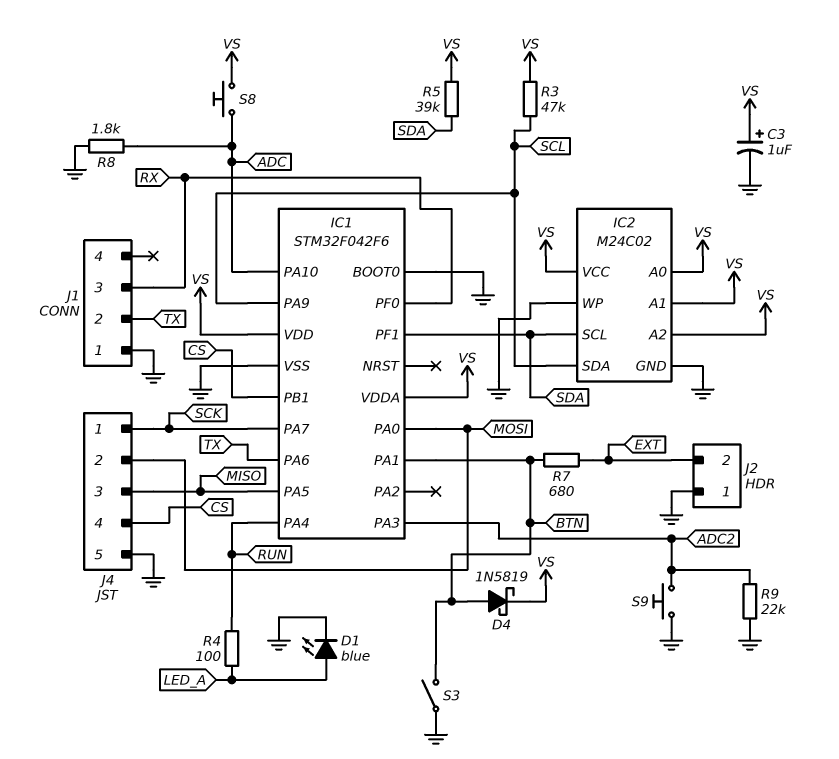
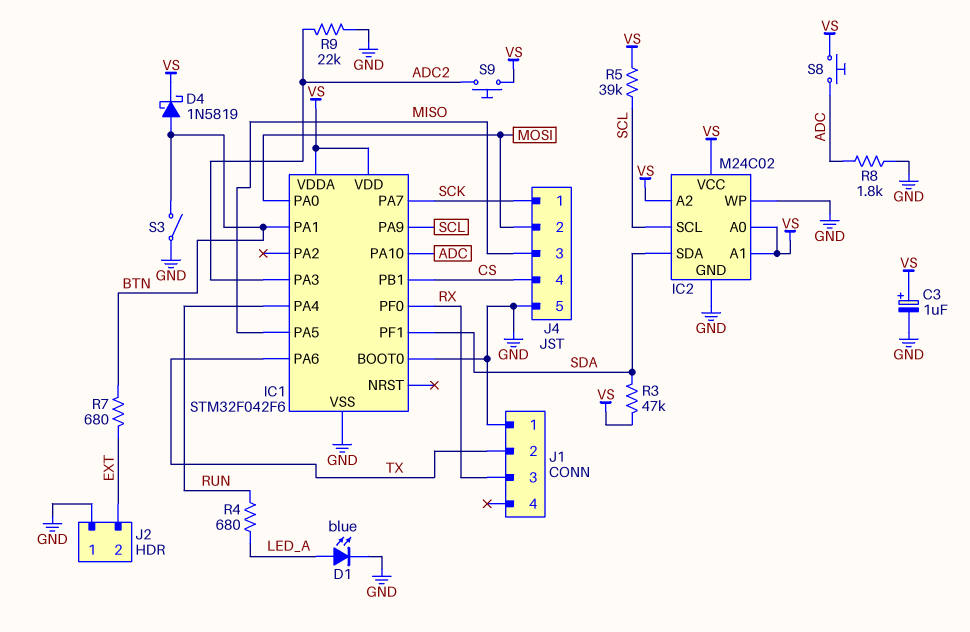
IC2 pin SCL: SDA -> SCL
IC2 pin SDA: SCL -> SDA
R3: 47k (SCL, VS) -> 47k (SDA, VS)
R4: 100 (LED_A, RUN) -> 680 (LED_A, RUN)
R5: 39k (SDA, VS) -> 39k (SCL, VS)
S9: button (ADC2, GND) -> button (ADC2, VS)

